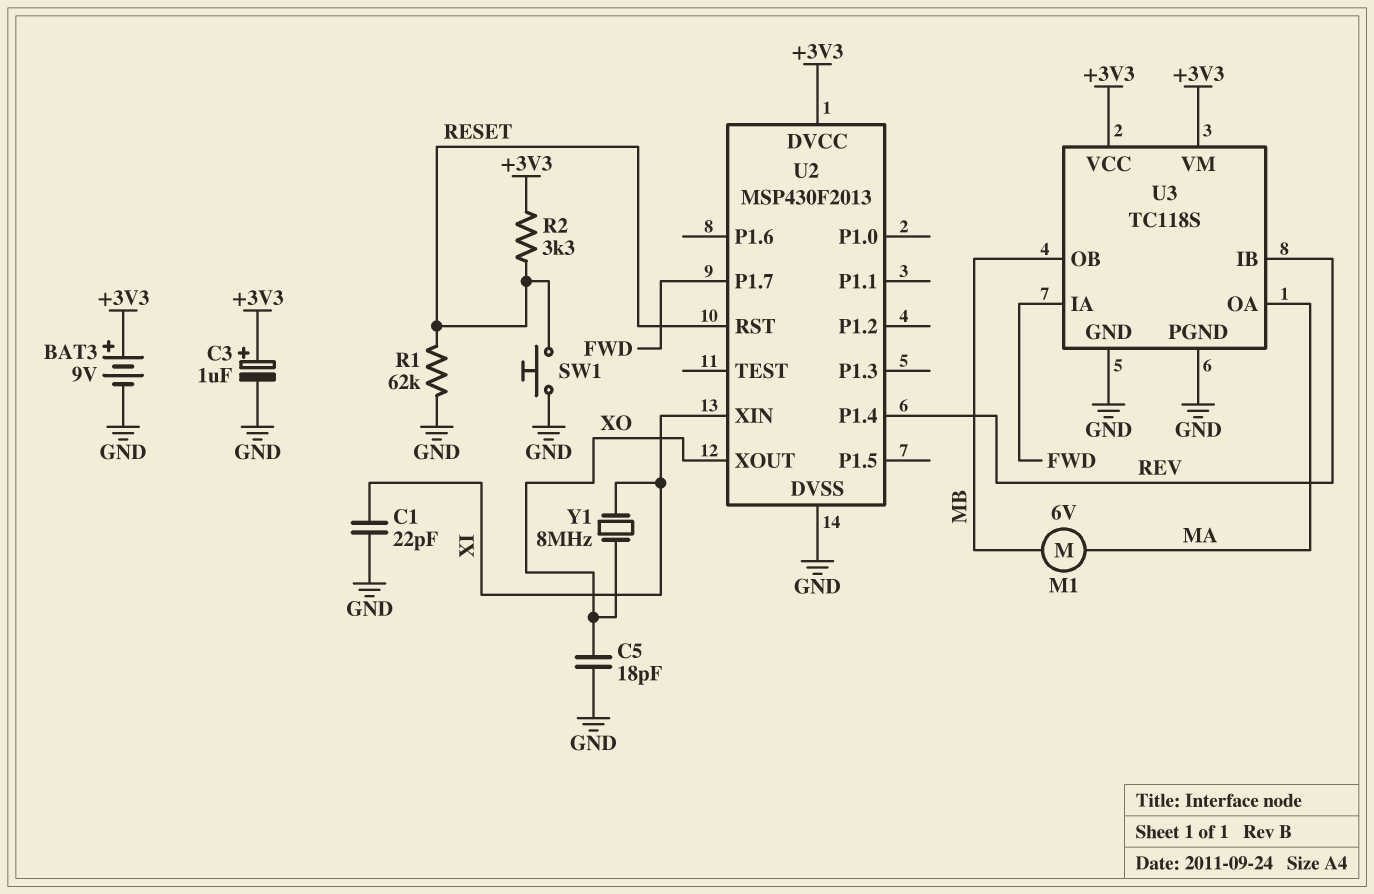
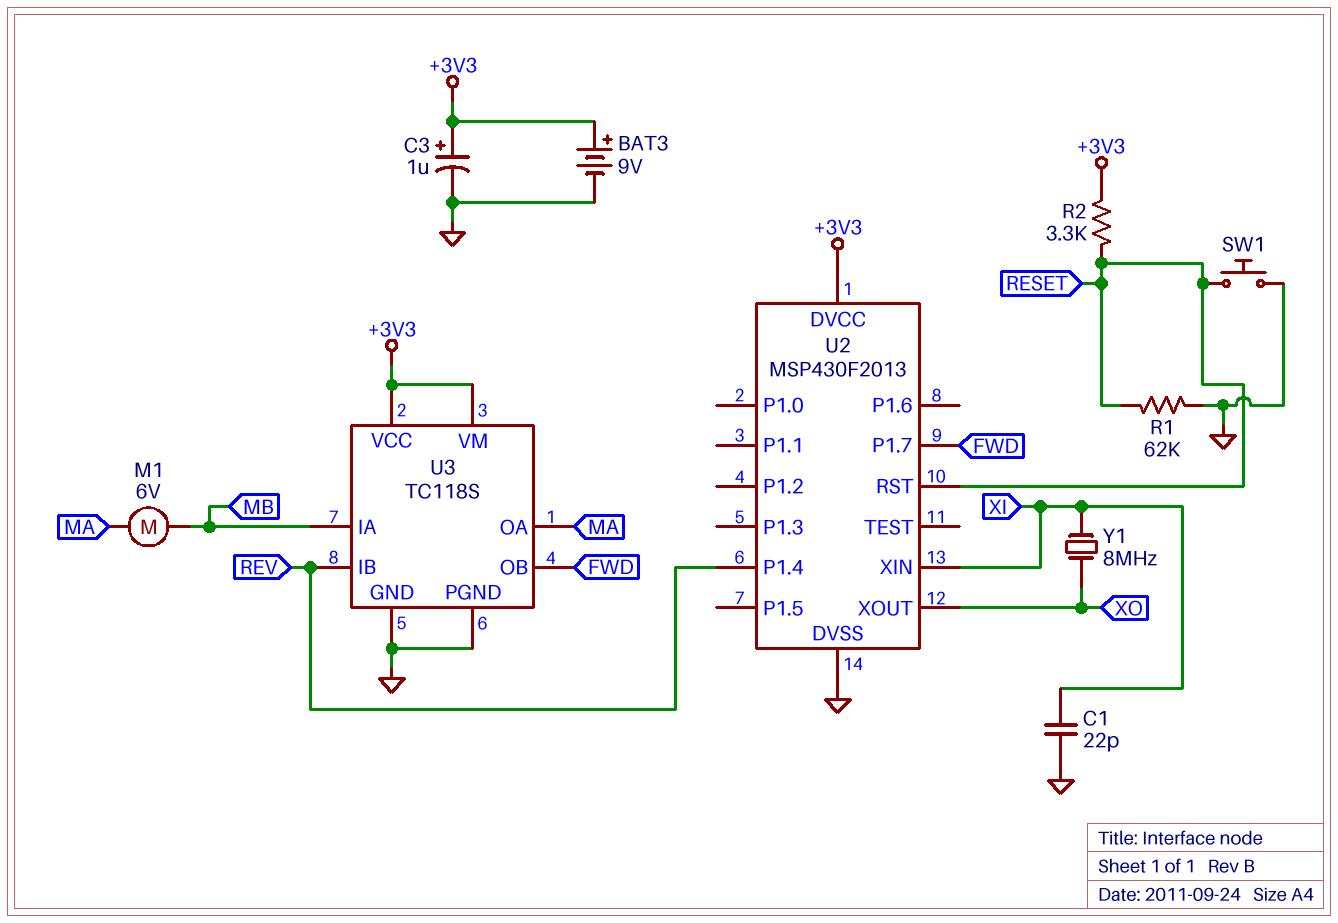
C5: 18pF (GND, XO) -> none
U3 pin IA: FWD -> MB
U3 pin OB: MB -> FWD

